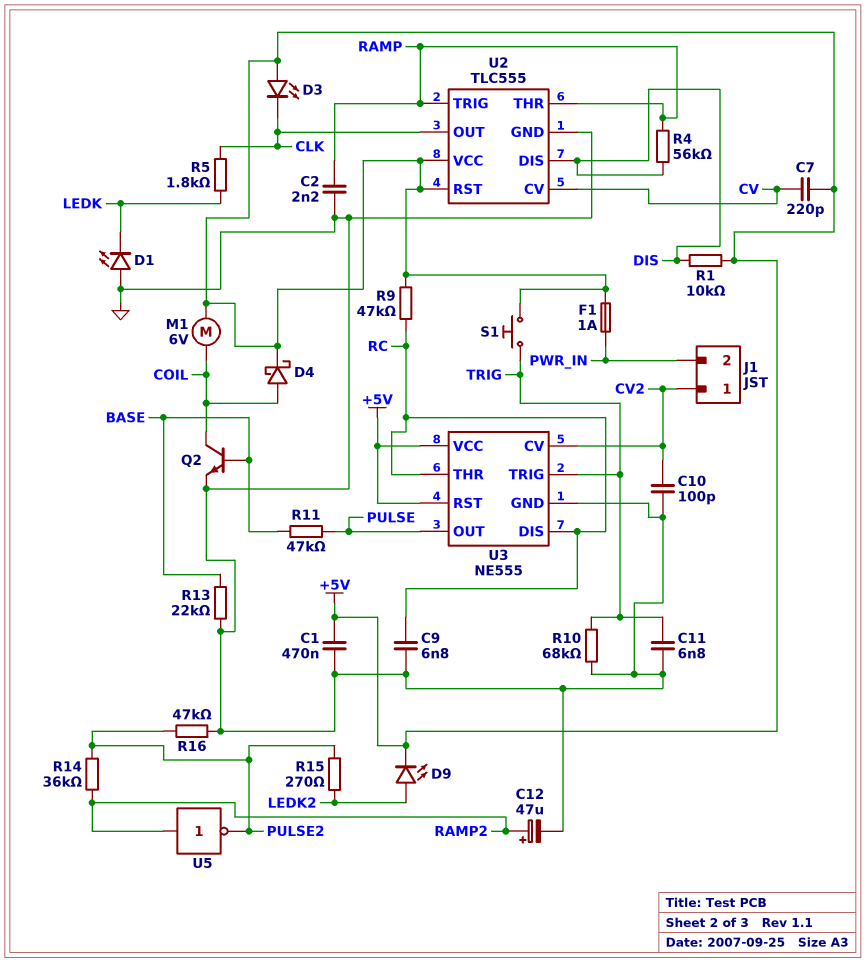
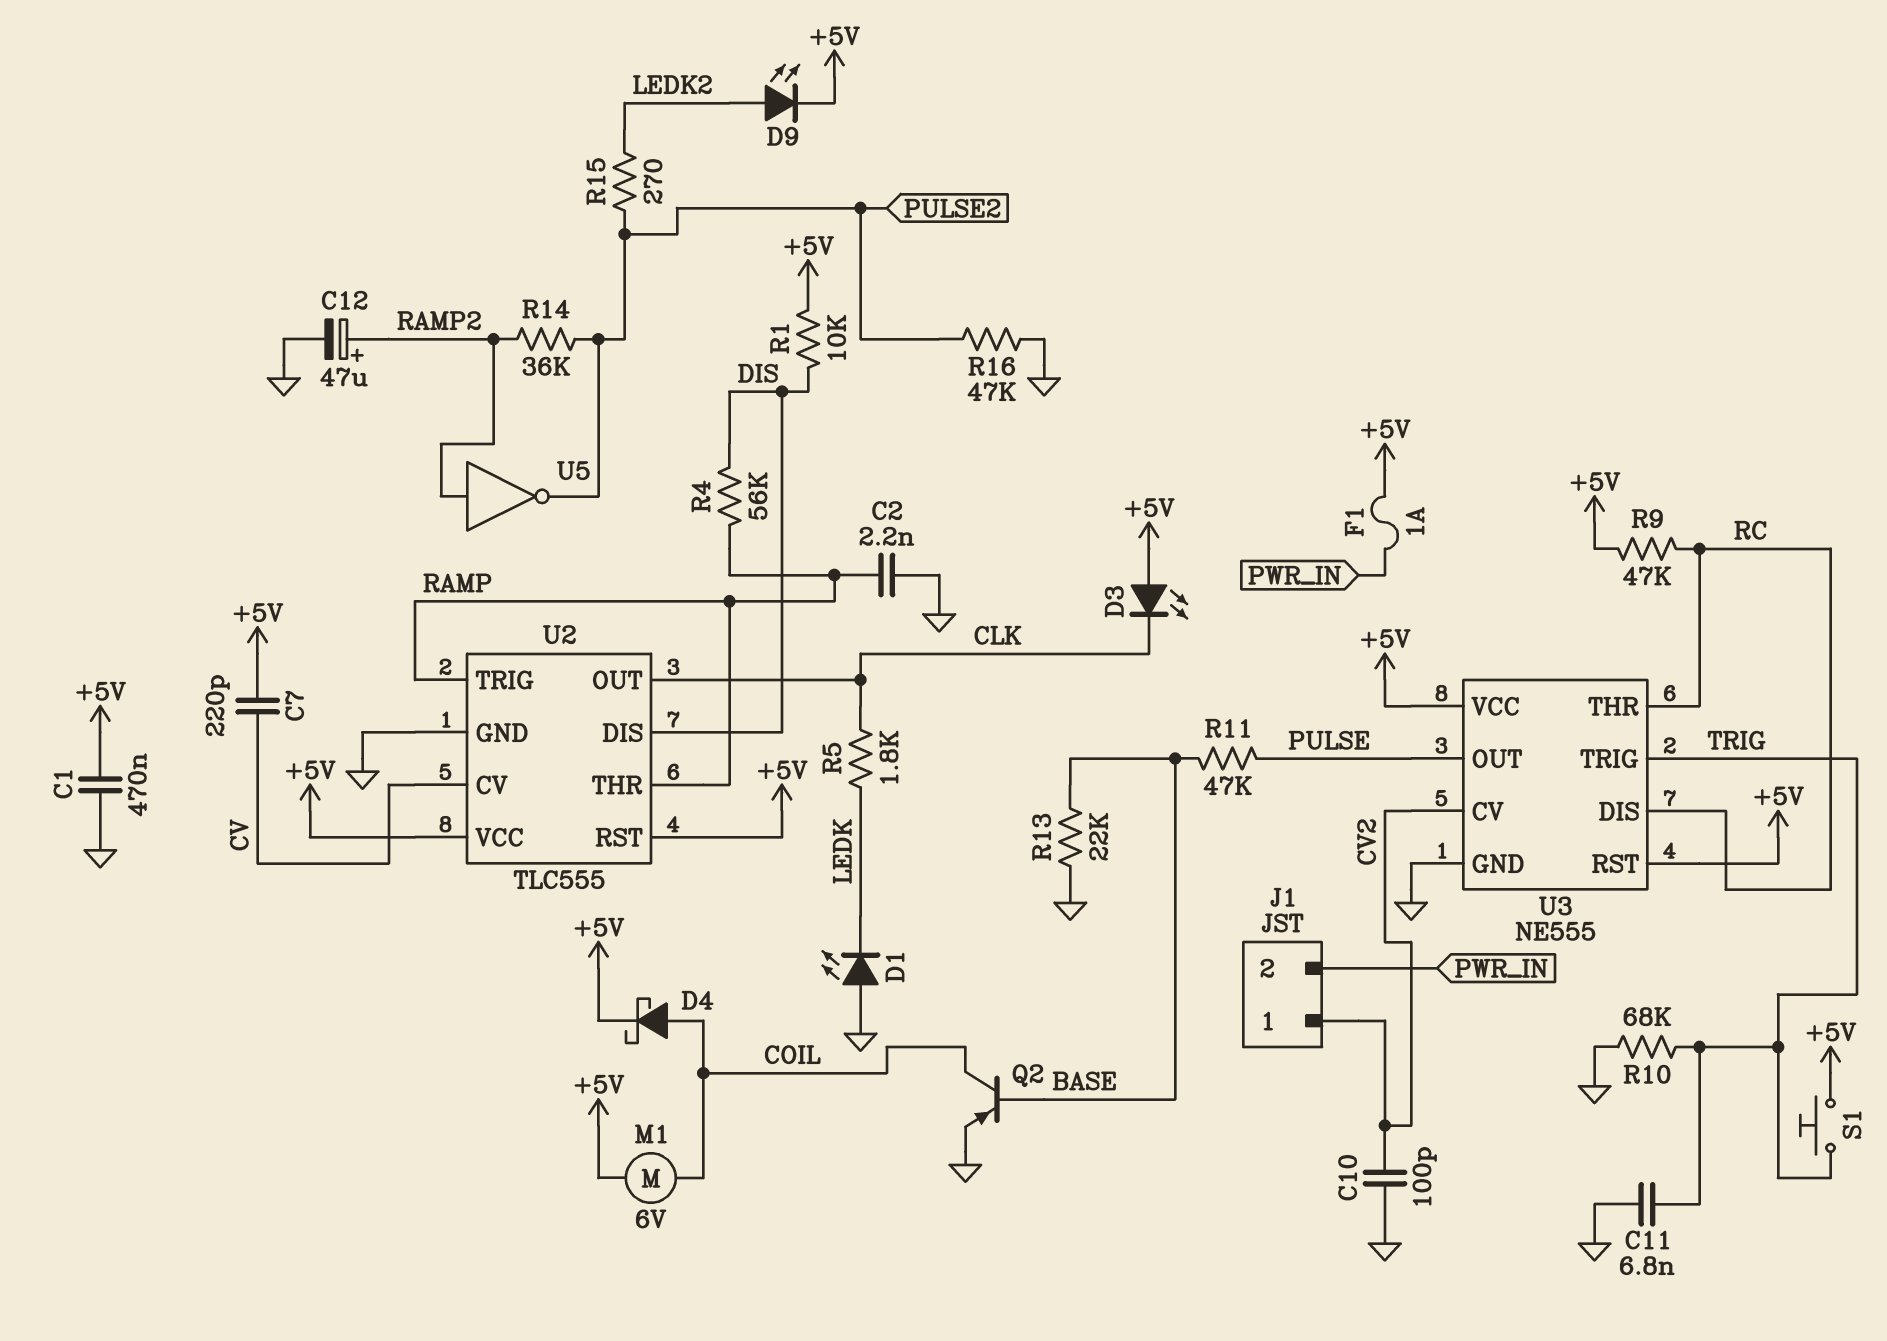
C9: 6.8nF (GND, RC) -> none
Q2: NPN (B BASE, C COIL, E GND) -> PNP (B BASE, C COIL, E GND)

